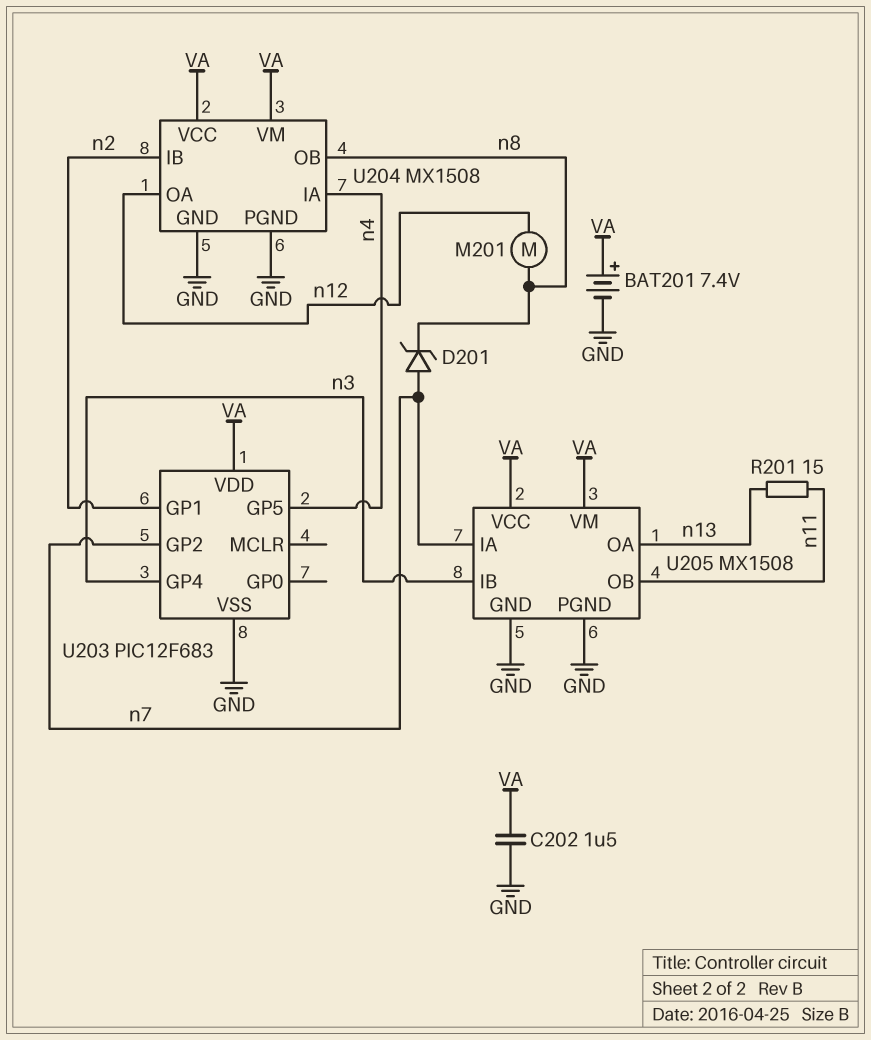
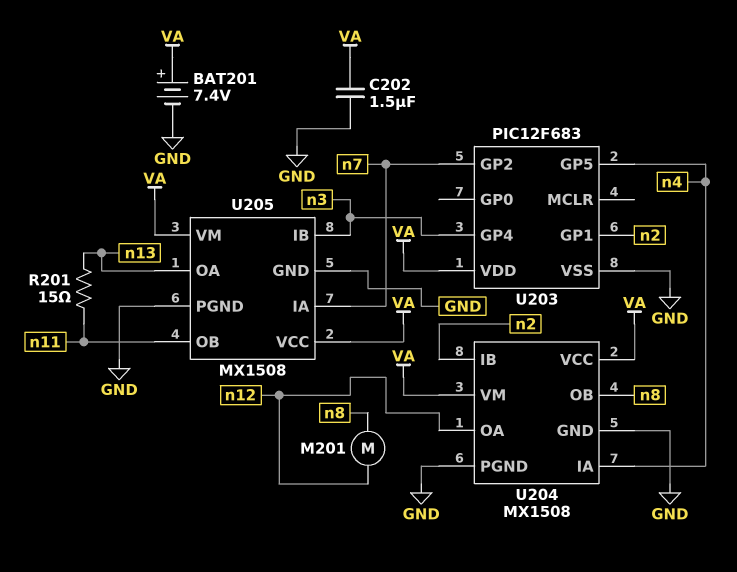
D201: zener (A n7, K n8) -> none

